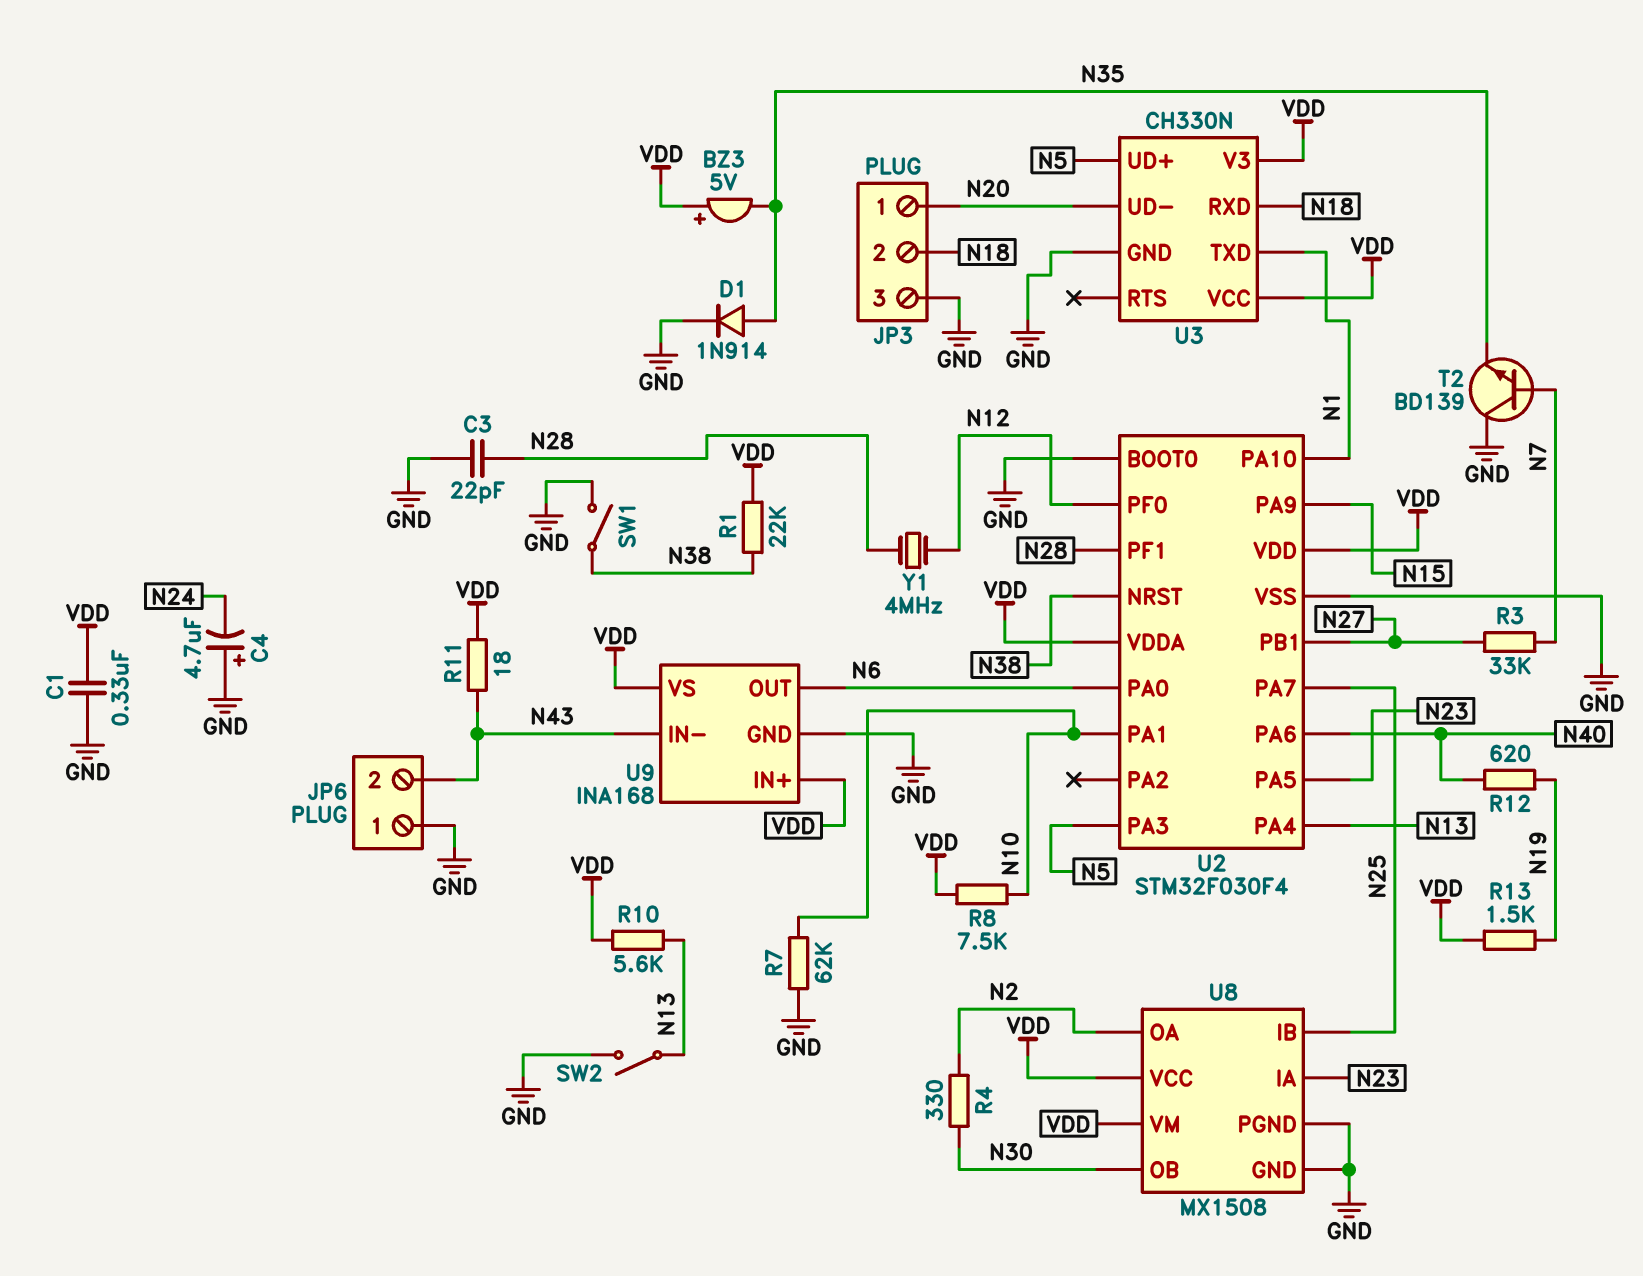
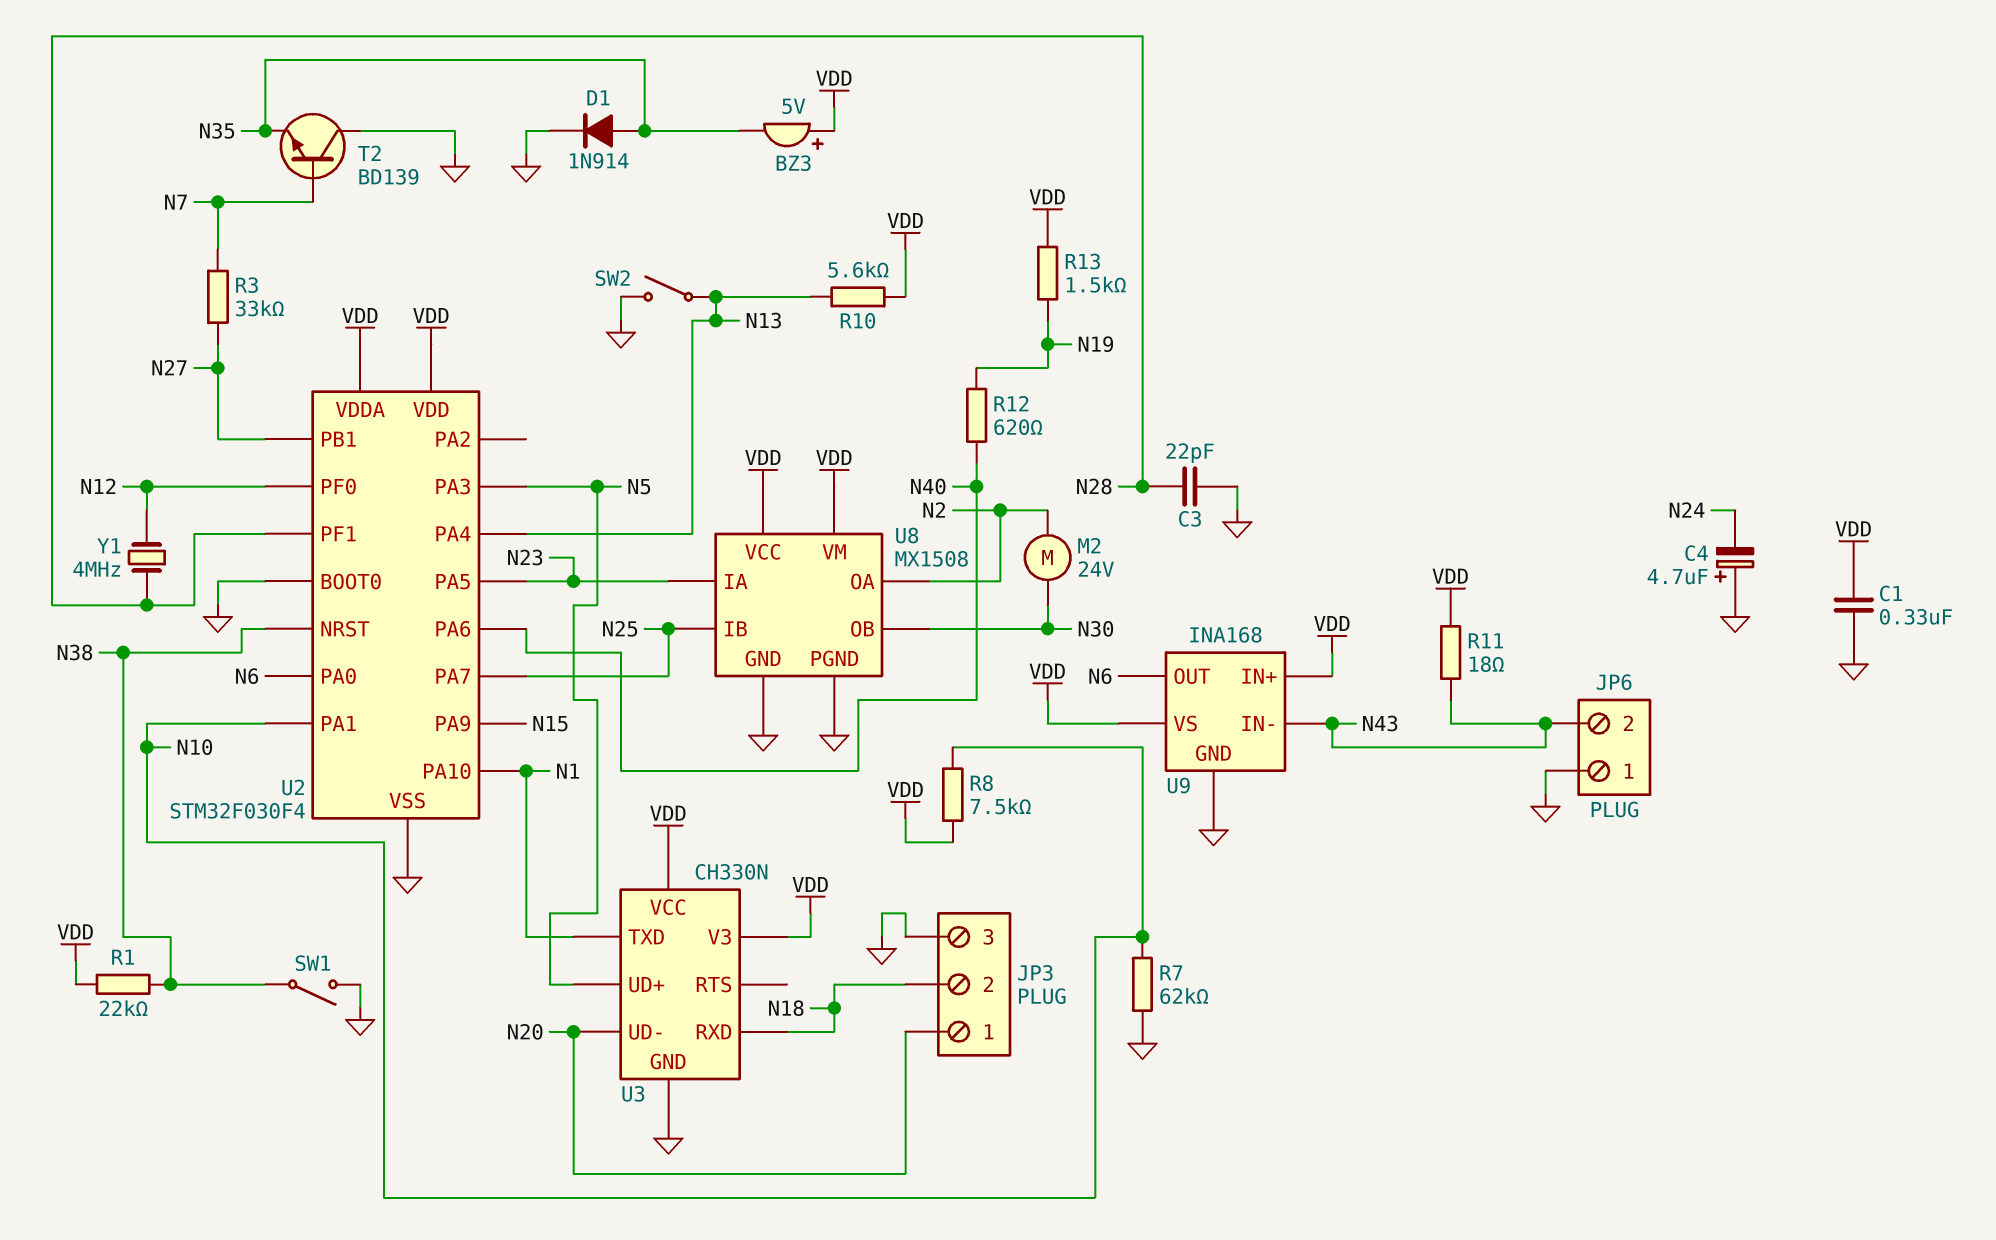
M2: none -> motor 24V (N2, N30)
R4: 330 (N2, N30) -> none

